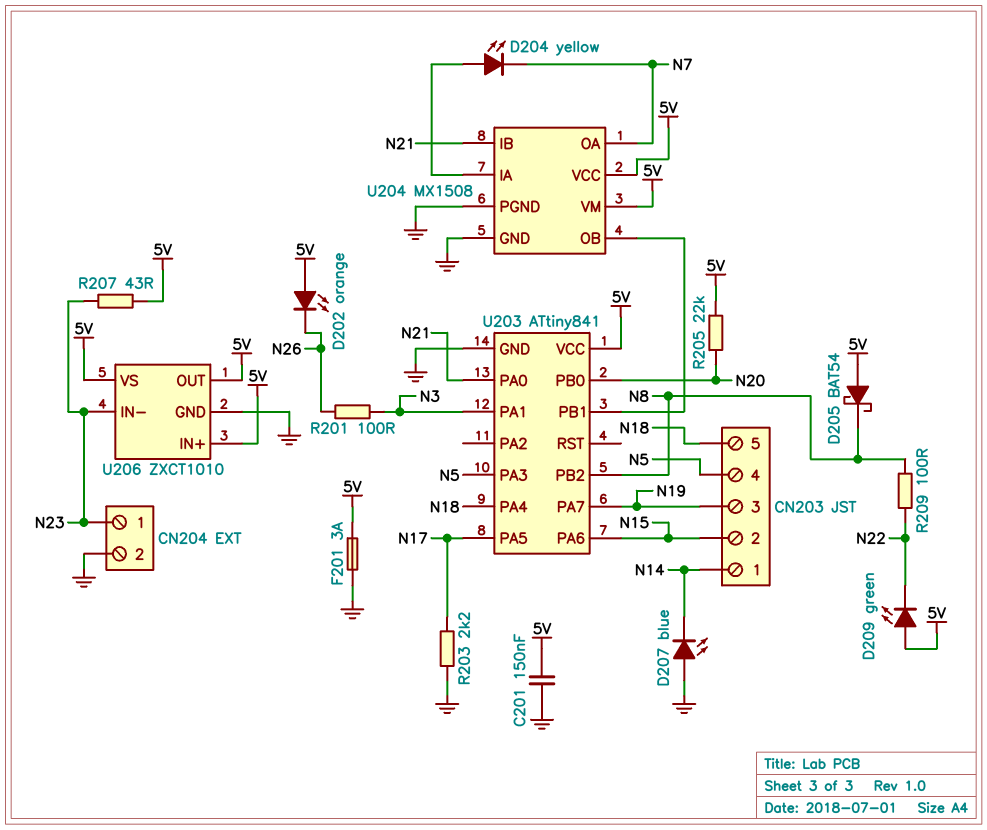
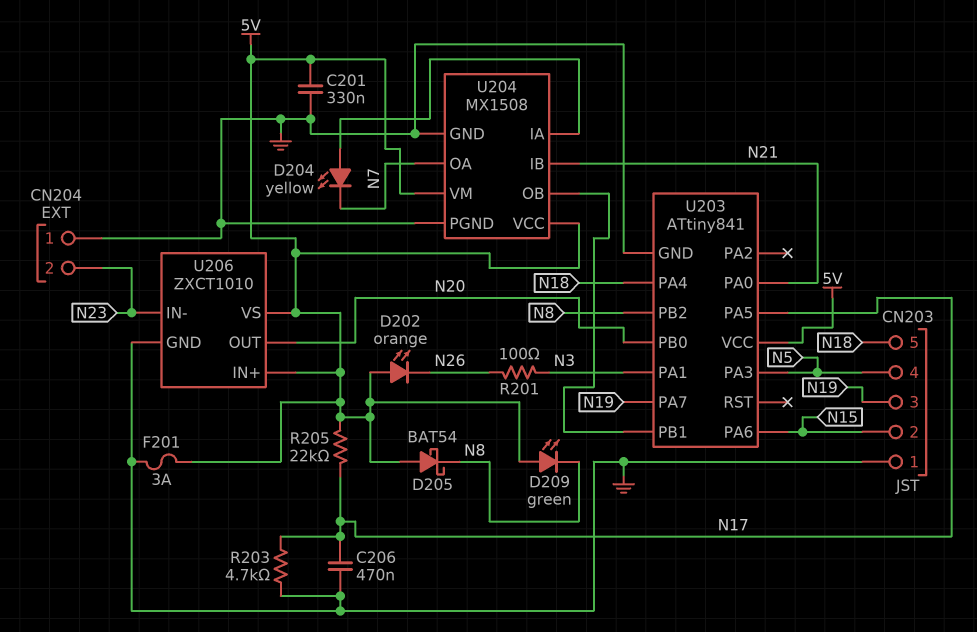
C201: 150nF (5V, GND) -> 330nF (5V, GND)
C206: none -> 470nF (GND, N17)
CN203 pin 1: N14 -> GND
CN204 pin 1: N23 -> GND
CN204 pin 2: GND -> N23
D207: LED blue (A GND, K N14) -> none
D209: LED green (A 5V, K N22) -> LED green (A 5V, K N8)
R203: 2.2k (GND, N17) -> 4.7k (GND, N17)
R205: 22k (5V, N20) -> 22k (5V, N17)
R207: 43 (5V, N23) -> none
R209: 100 (N8, N22) -> none
U206 pin OUT: 5V -> N20

